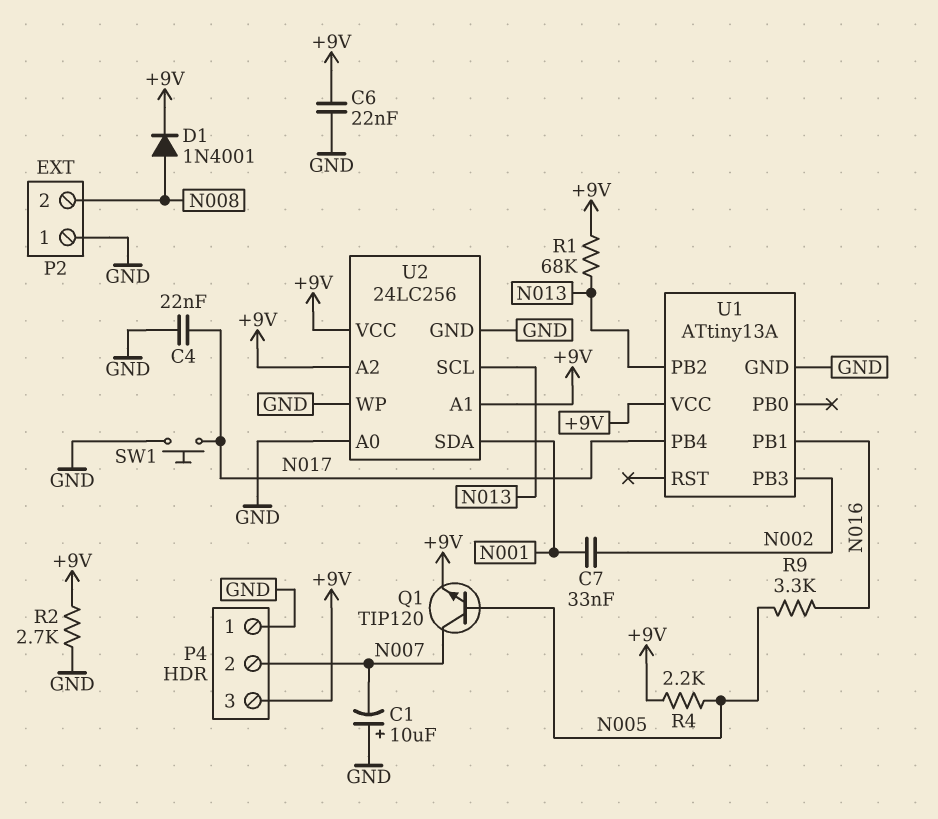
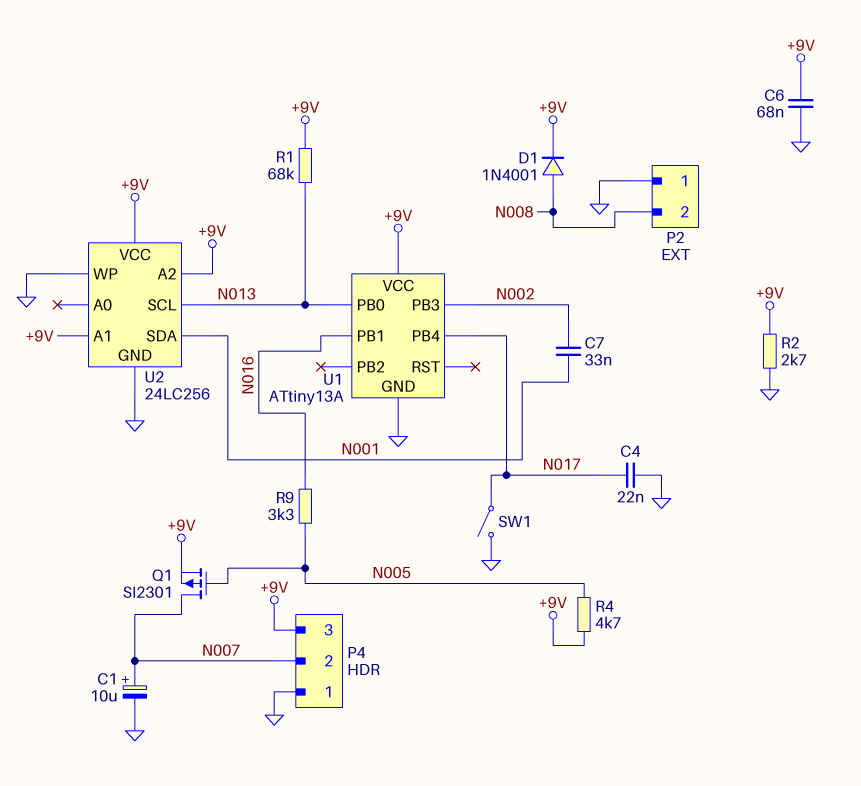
C1: 10uF (plus GND, minus N007) -> 10uF (plus N007, minus GND)
C6: 22nF (+9V, GND) -> 68nF (+9V, GND)
Q1: NPN TIP120 (B N005, C N007, E +9V) -> PMOS SI2301 (G N005, D N007, S +9V)
R4: 2.2k (+9V, N005) -> 4.7k (+9V, N005)
SW1: button (GND, N017) -> switch (GND, N017)
U1 pin PB0: none -> N013
U1 pin PB2: N013 -> none
U2 pin A0: GND -> none

